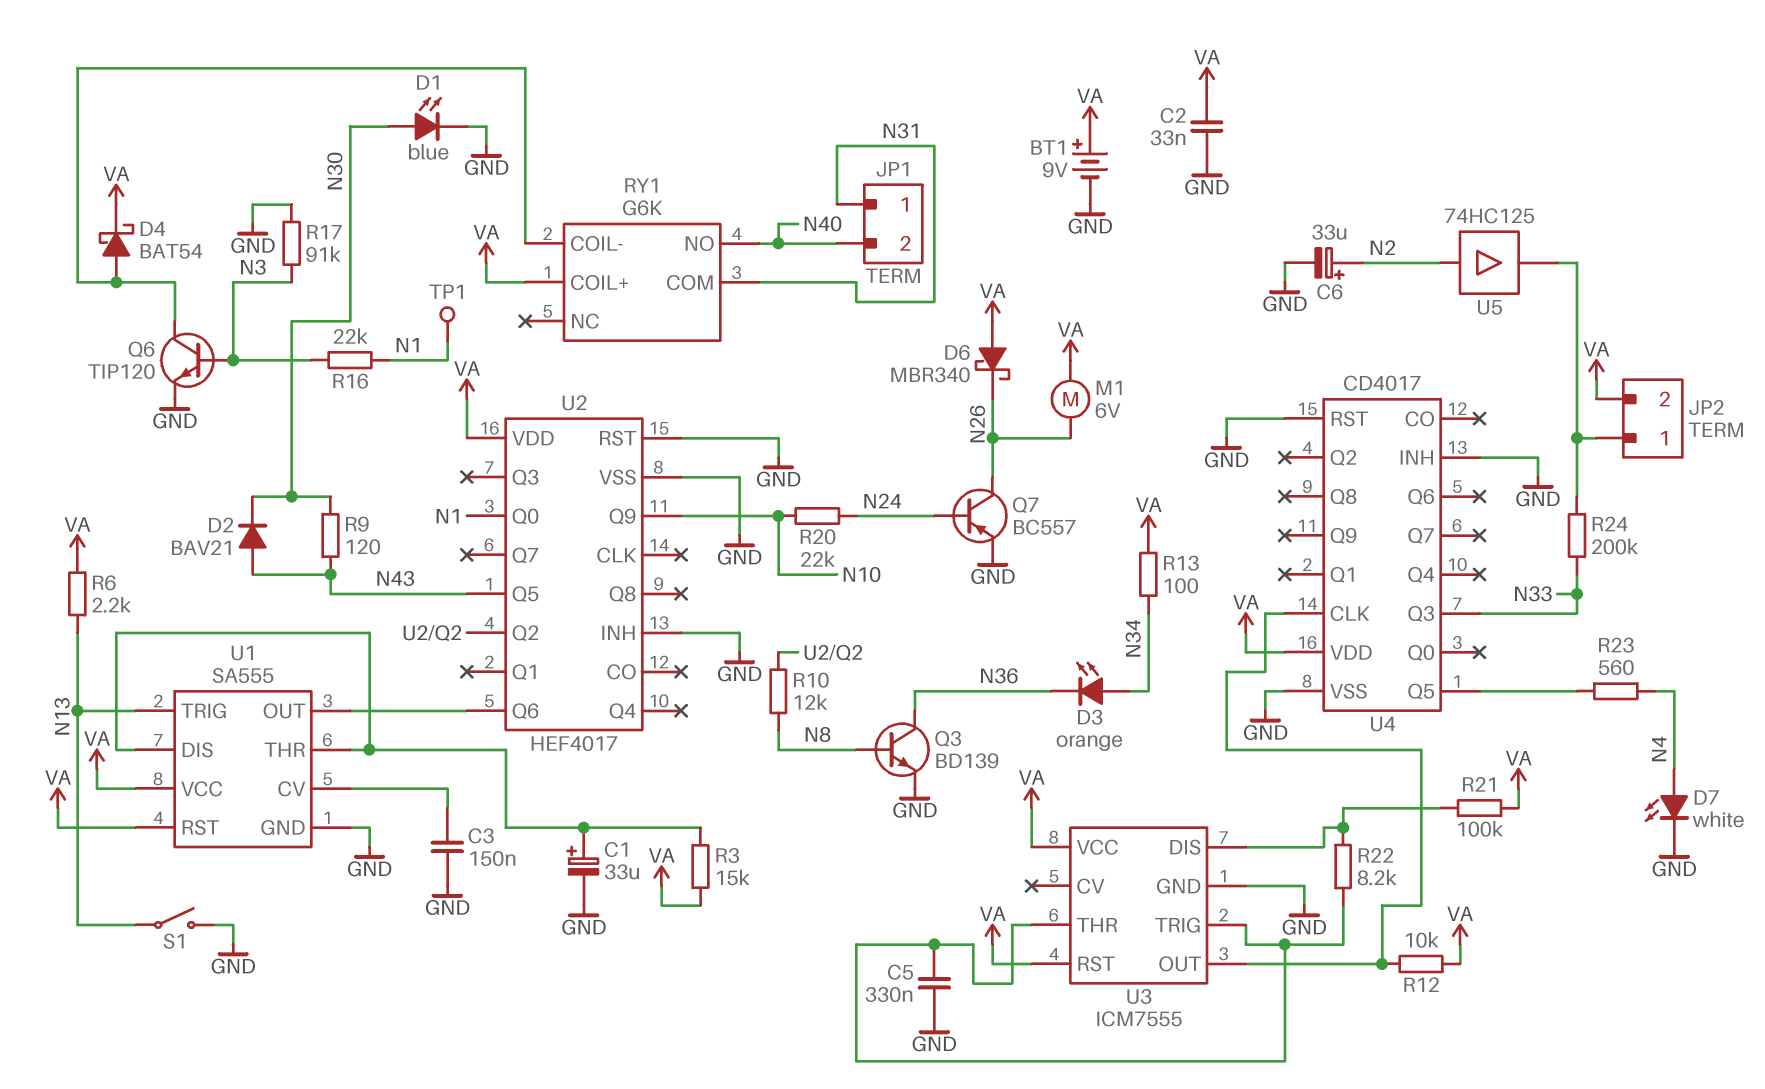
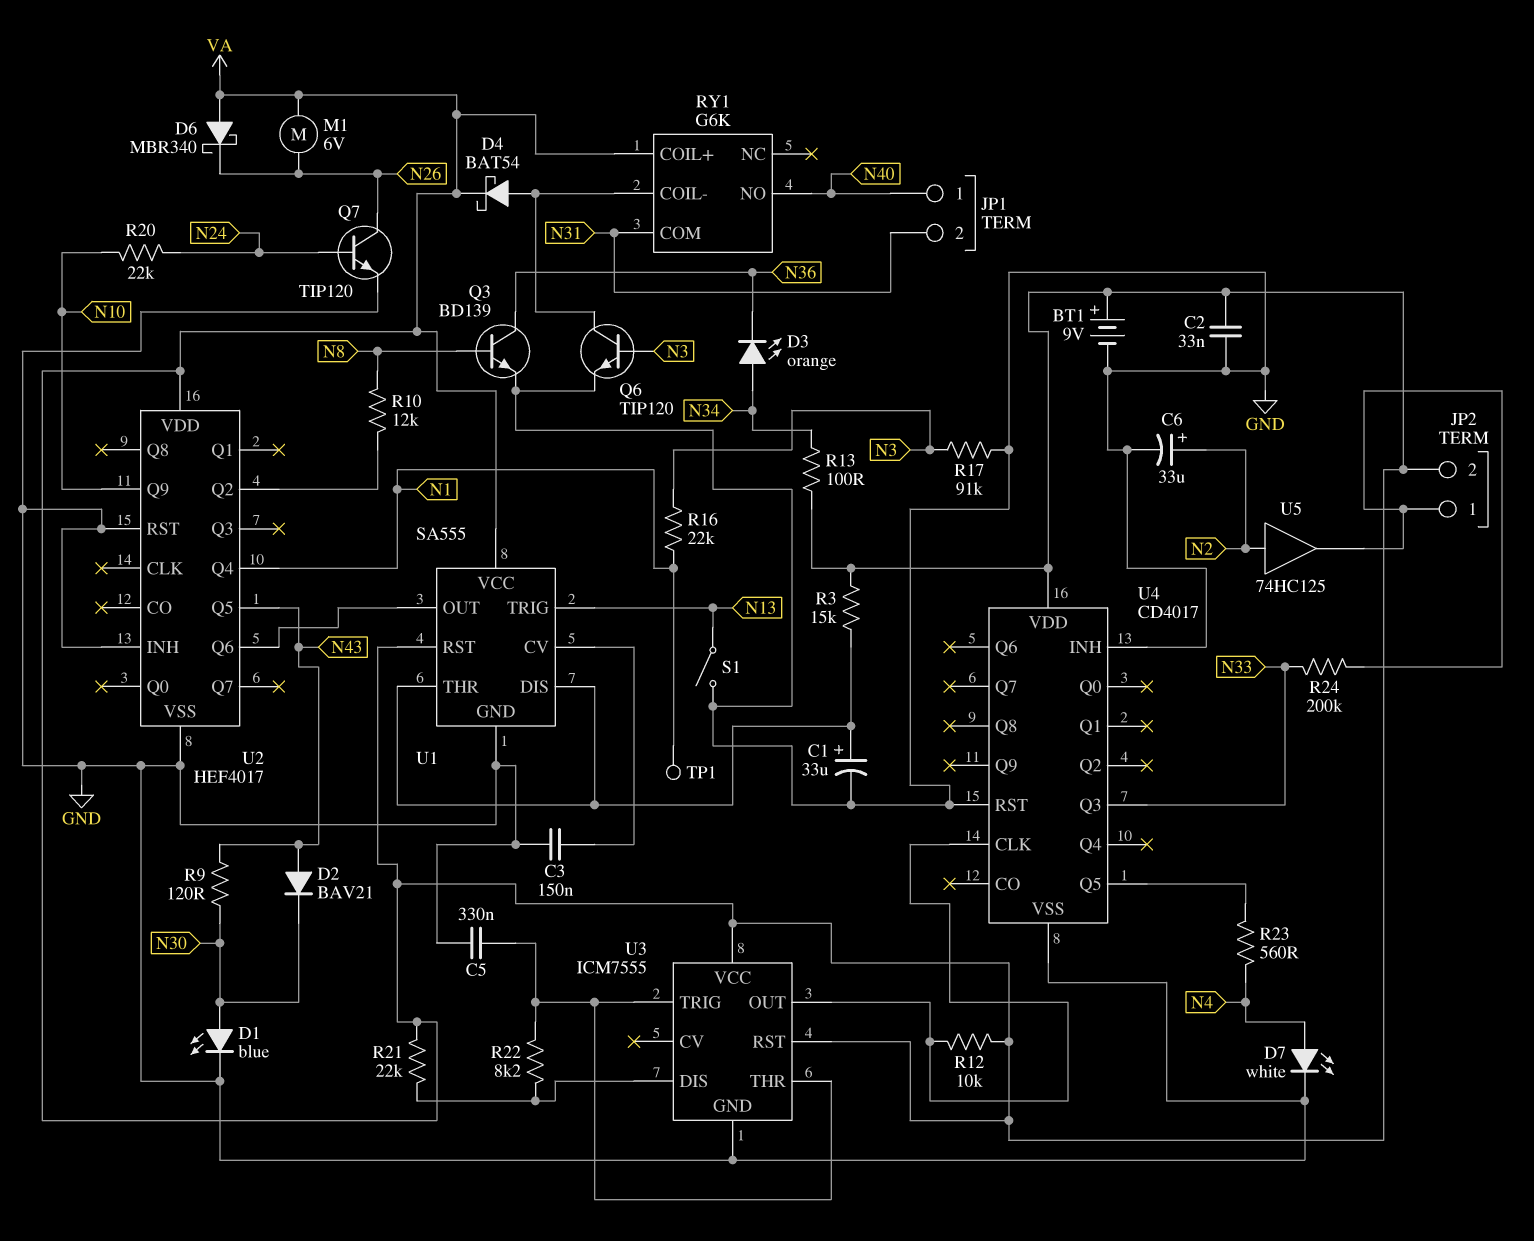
JP1 pin 1: N31 -> N40
JP1 pin 2: N40 -> N31
Q7: PNP BC557 (B N24, C N26, E GND) -> NPN TIP120 (B N24, C N26, E GND)
R6: 2.2k (N13, VA) -> none
R21: 100k (U3/DIS, VA) -> 22k (U3/DIS, VA)
U2 pin Q0: N1 -> none
U2 pin Q4: none -> N1

